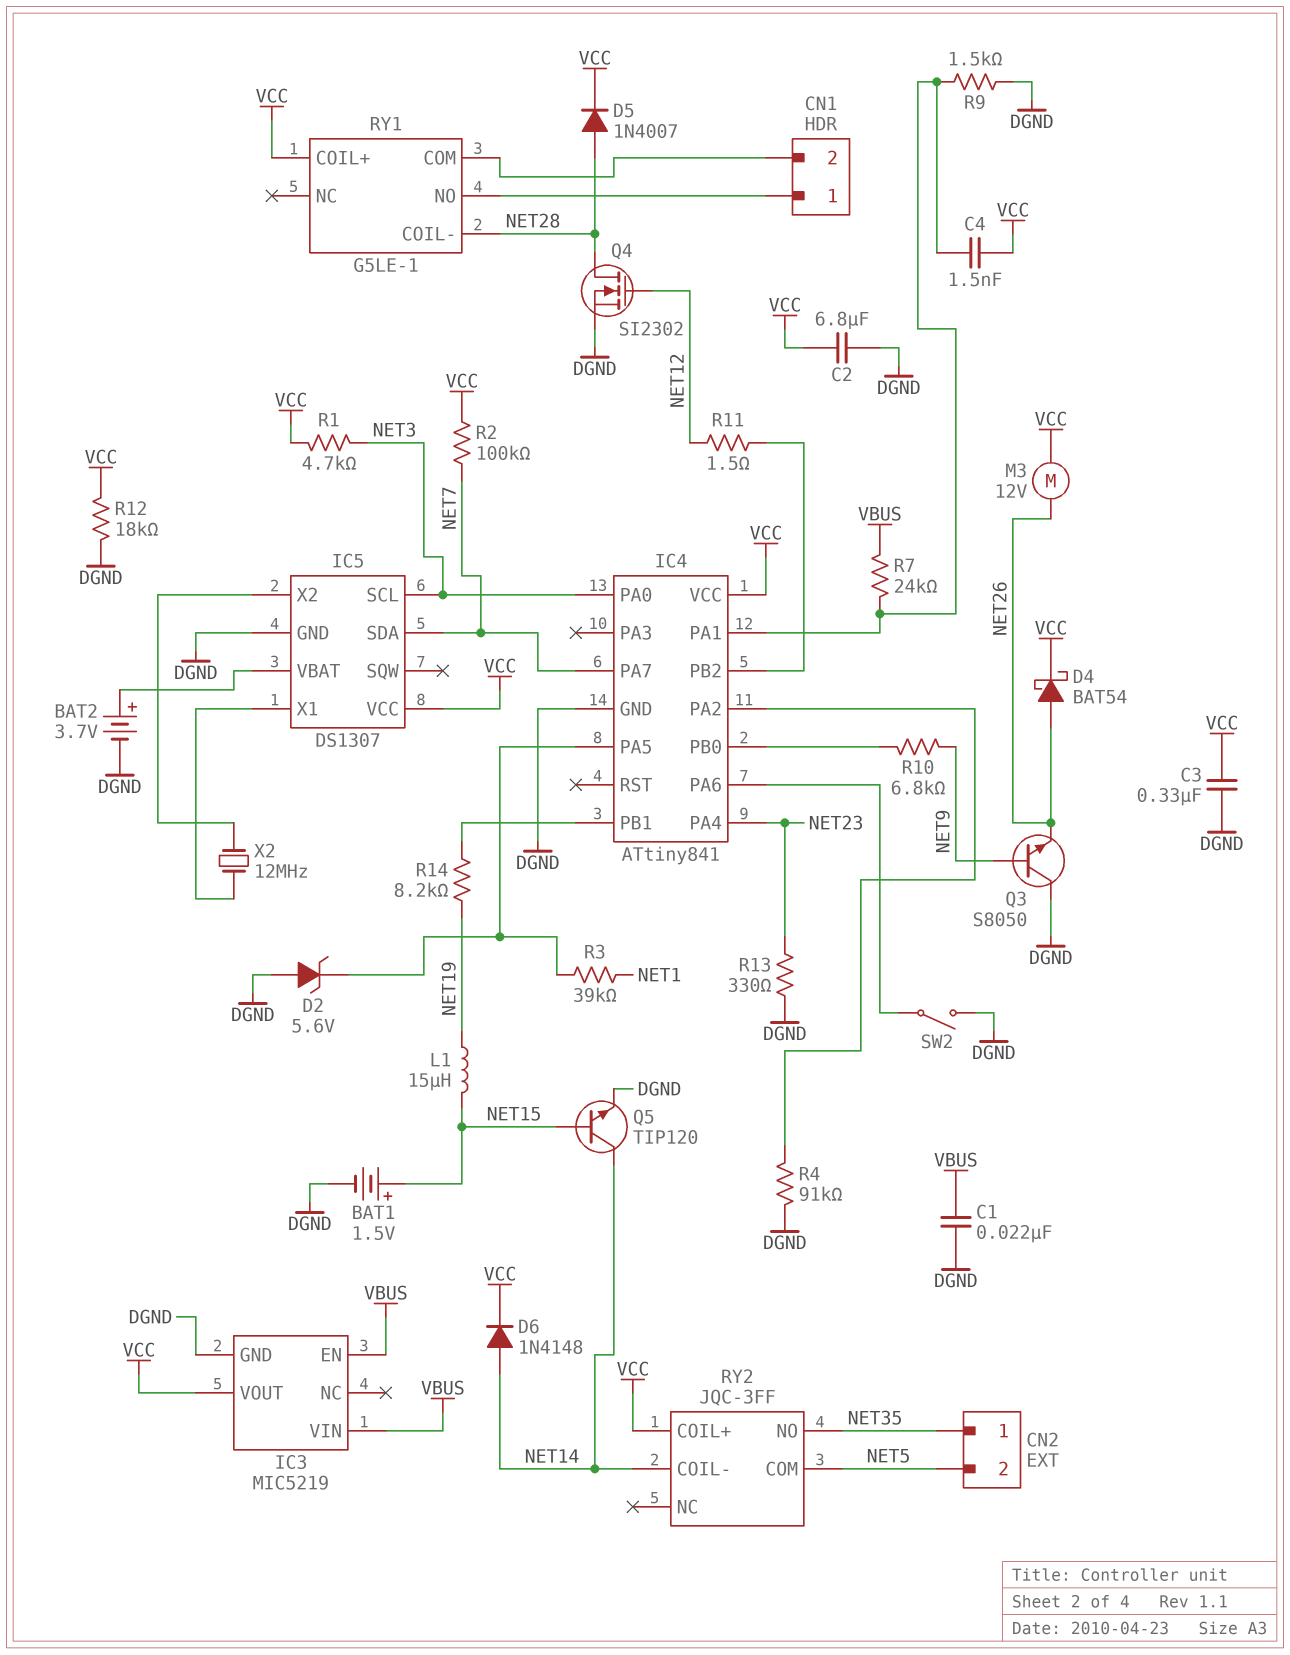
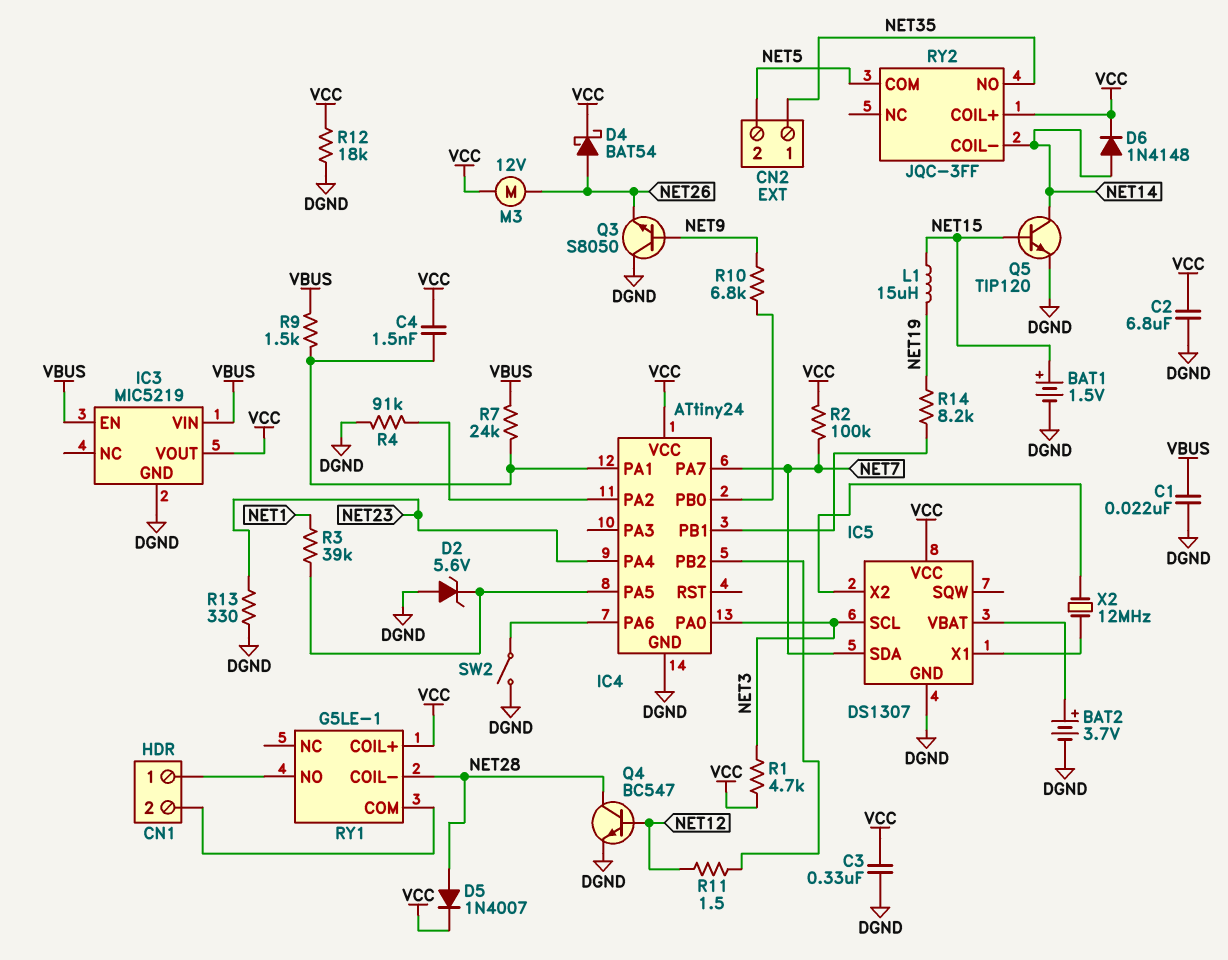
IC4: ATtiny841 -> ATtiny24
Q4: NMOS SI2302 (G NET12, D NET28, S DGND) -> NPN BC547 (B NET12, C NET28, E DGND)
R9: 1.5k (DGND, IC4/PA1) -> 1.5k (IC4/PA1, VBUS)

